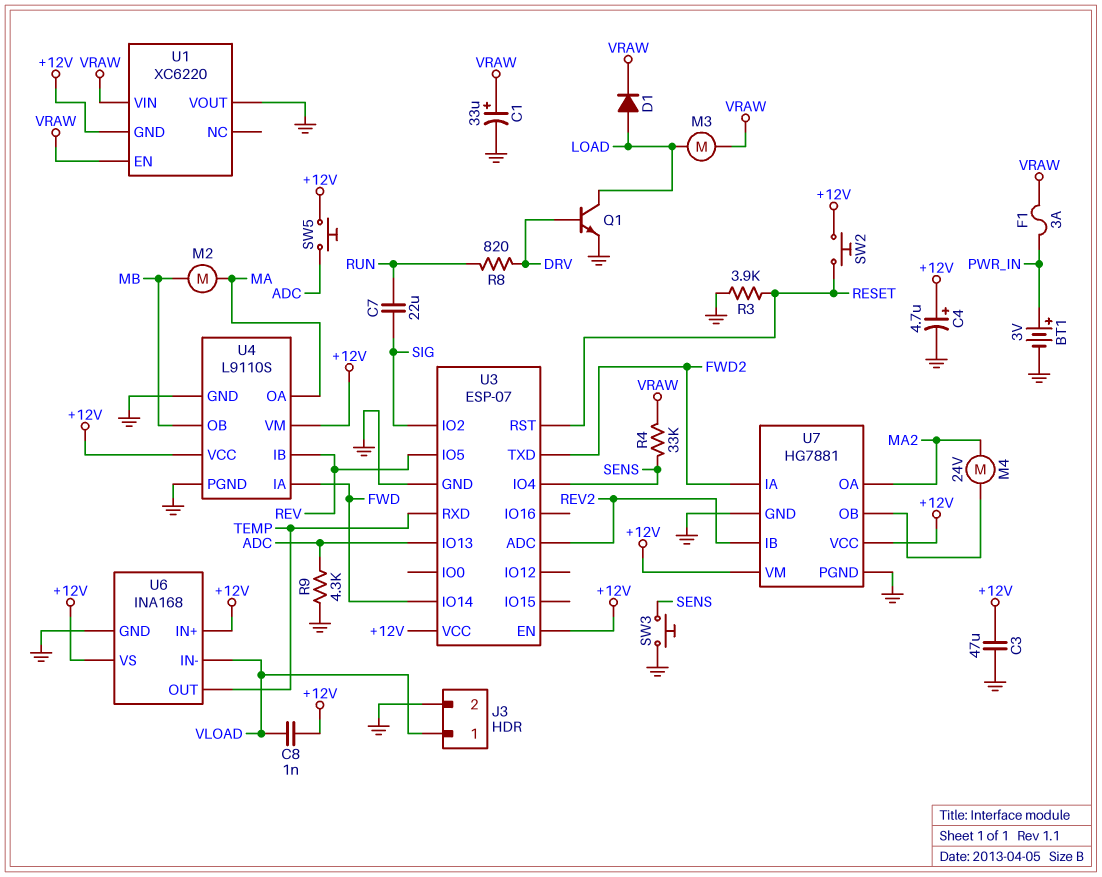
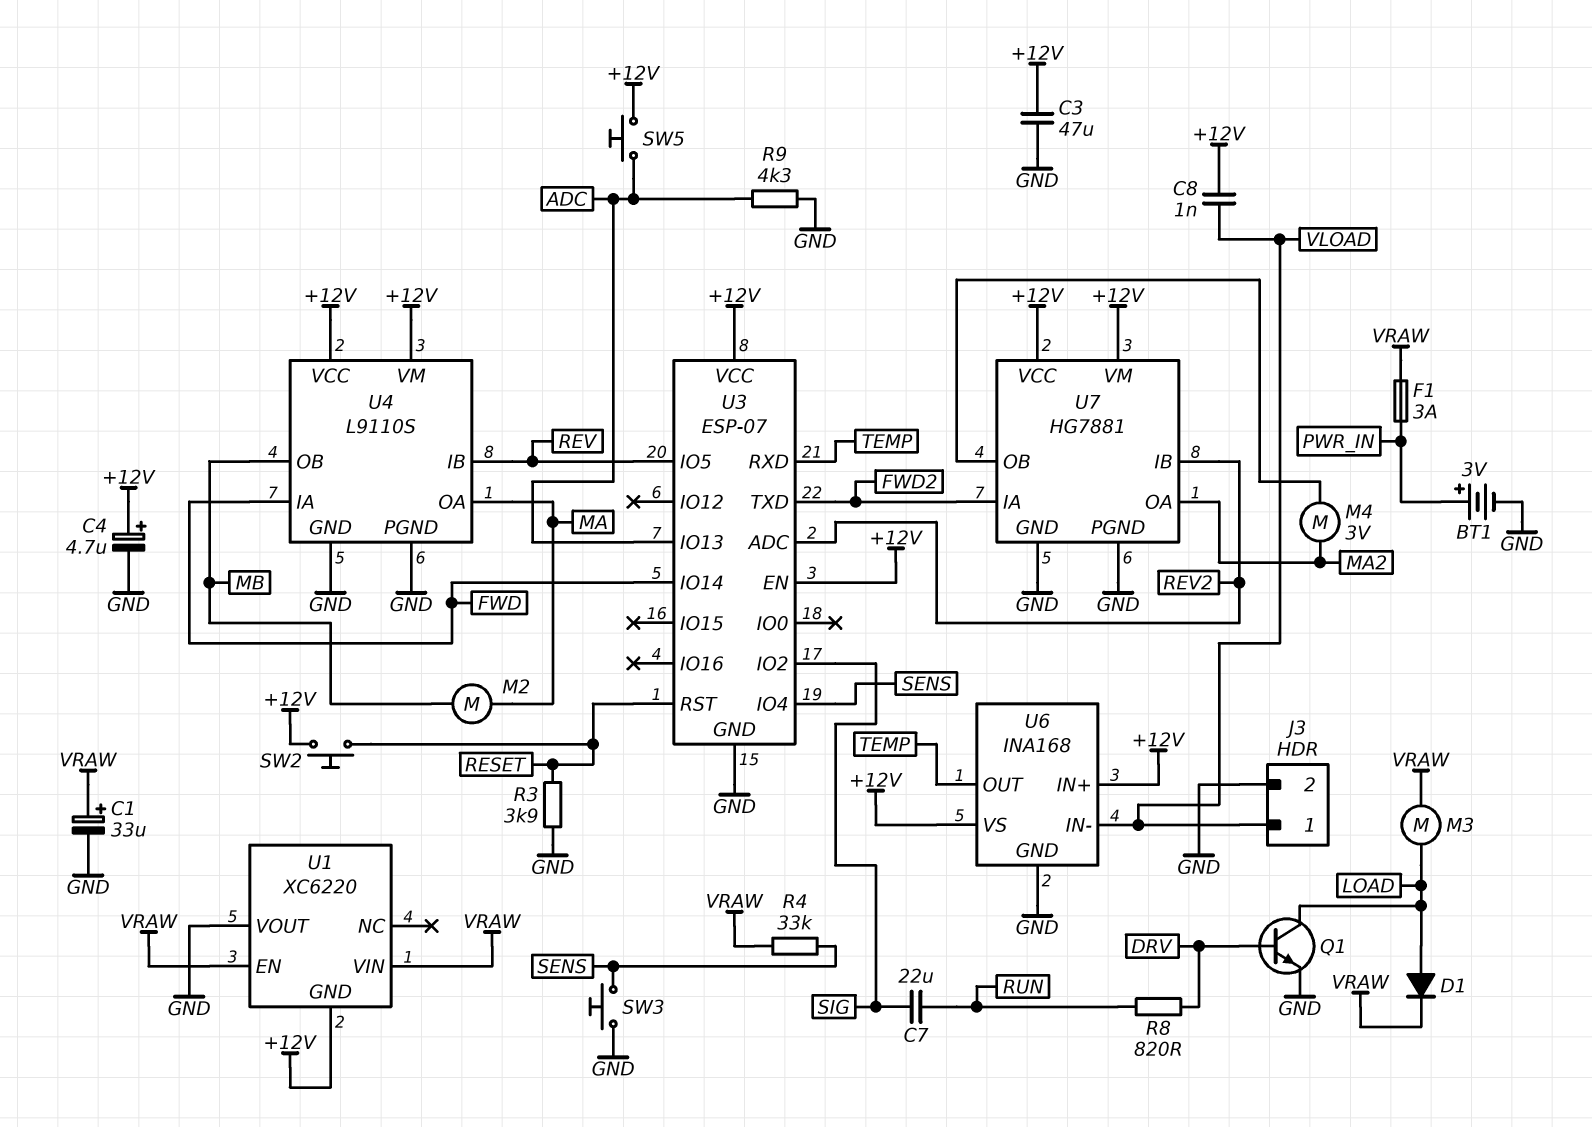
M4: motor 24V (MA2, U7/OB) -> motor 3V (MA2, U7/OB)

